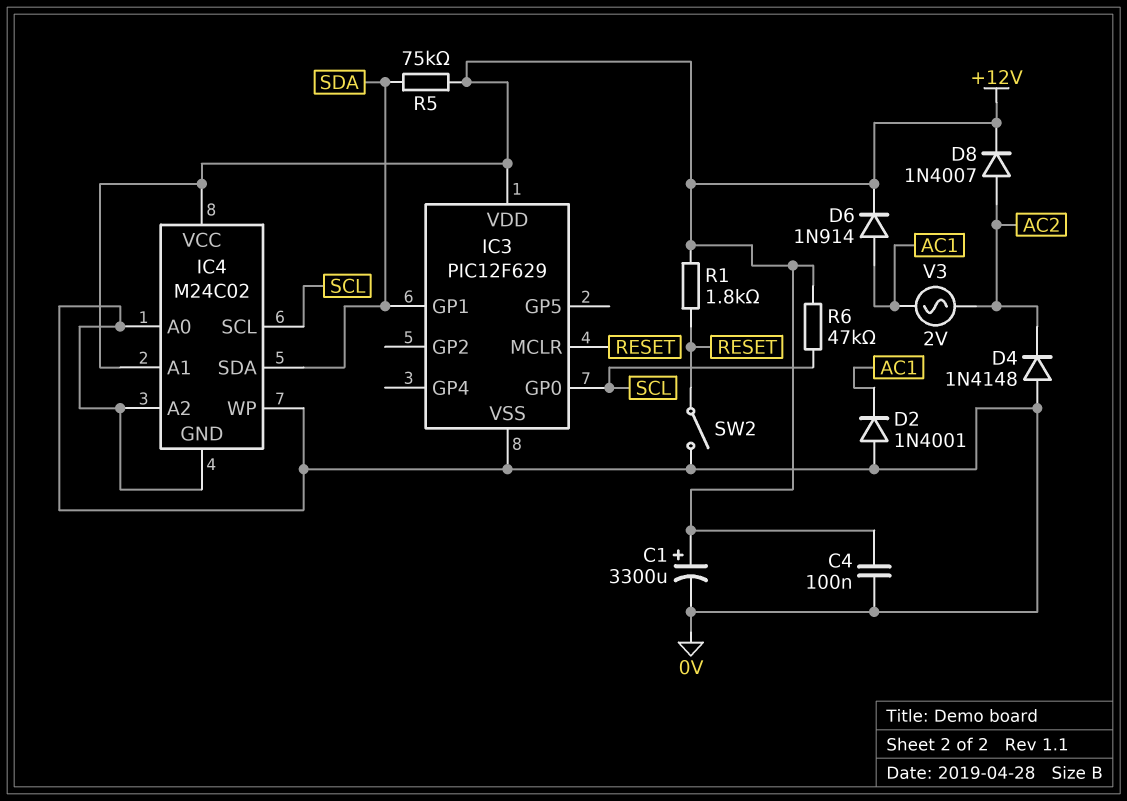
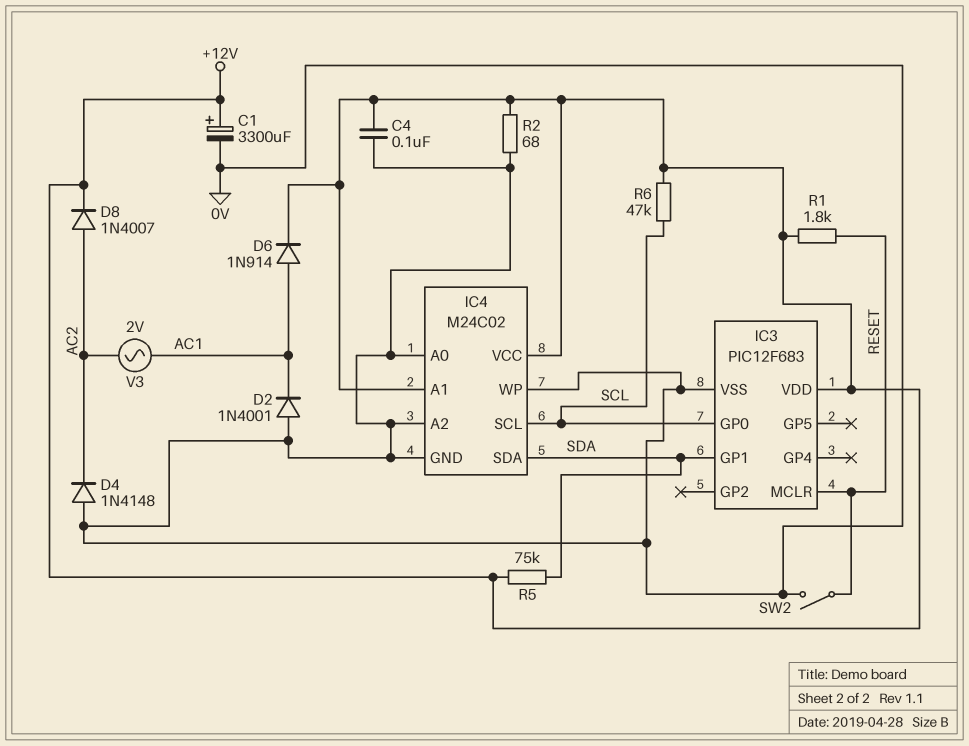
IC3: PIC12F629 -> PIC12F683
R2: none -> 68 (+12V, 0V)

